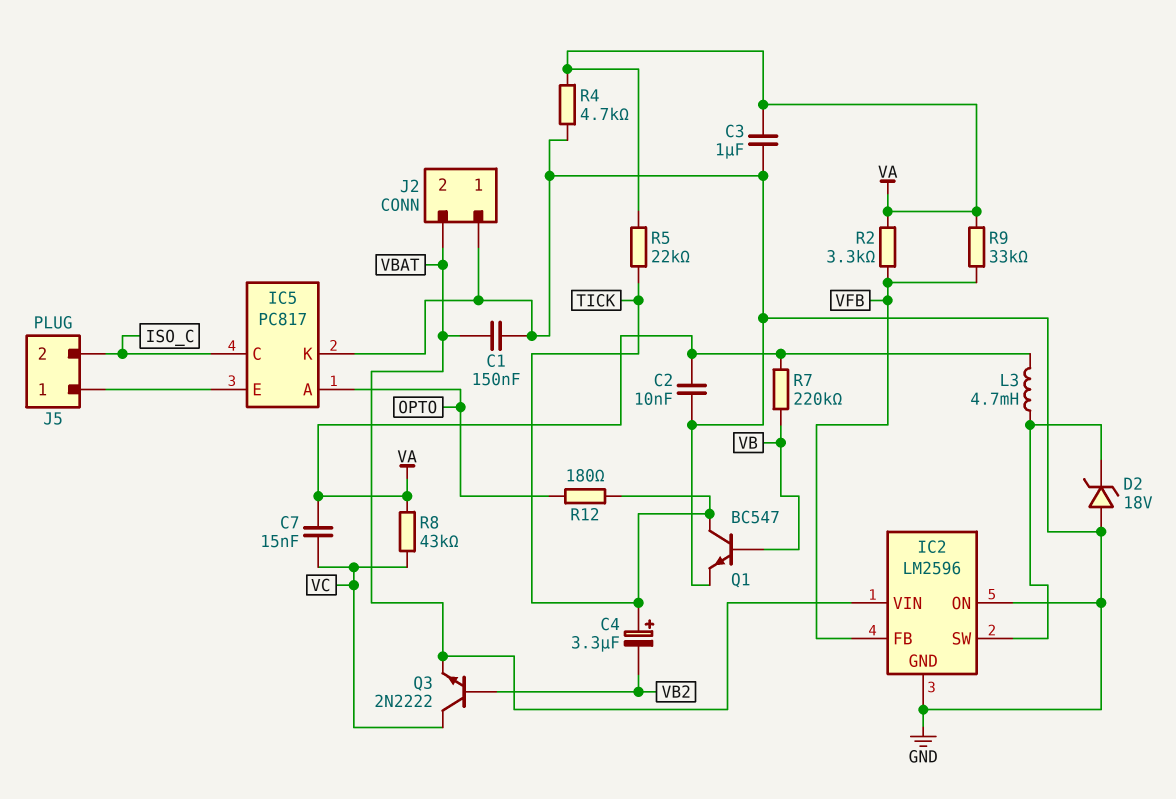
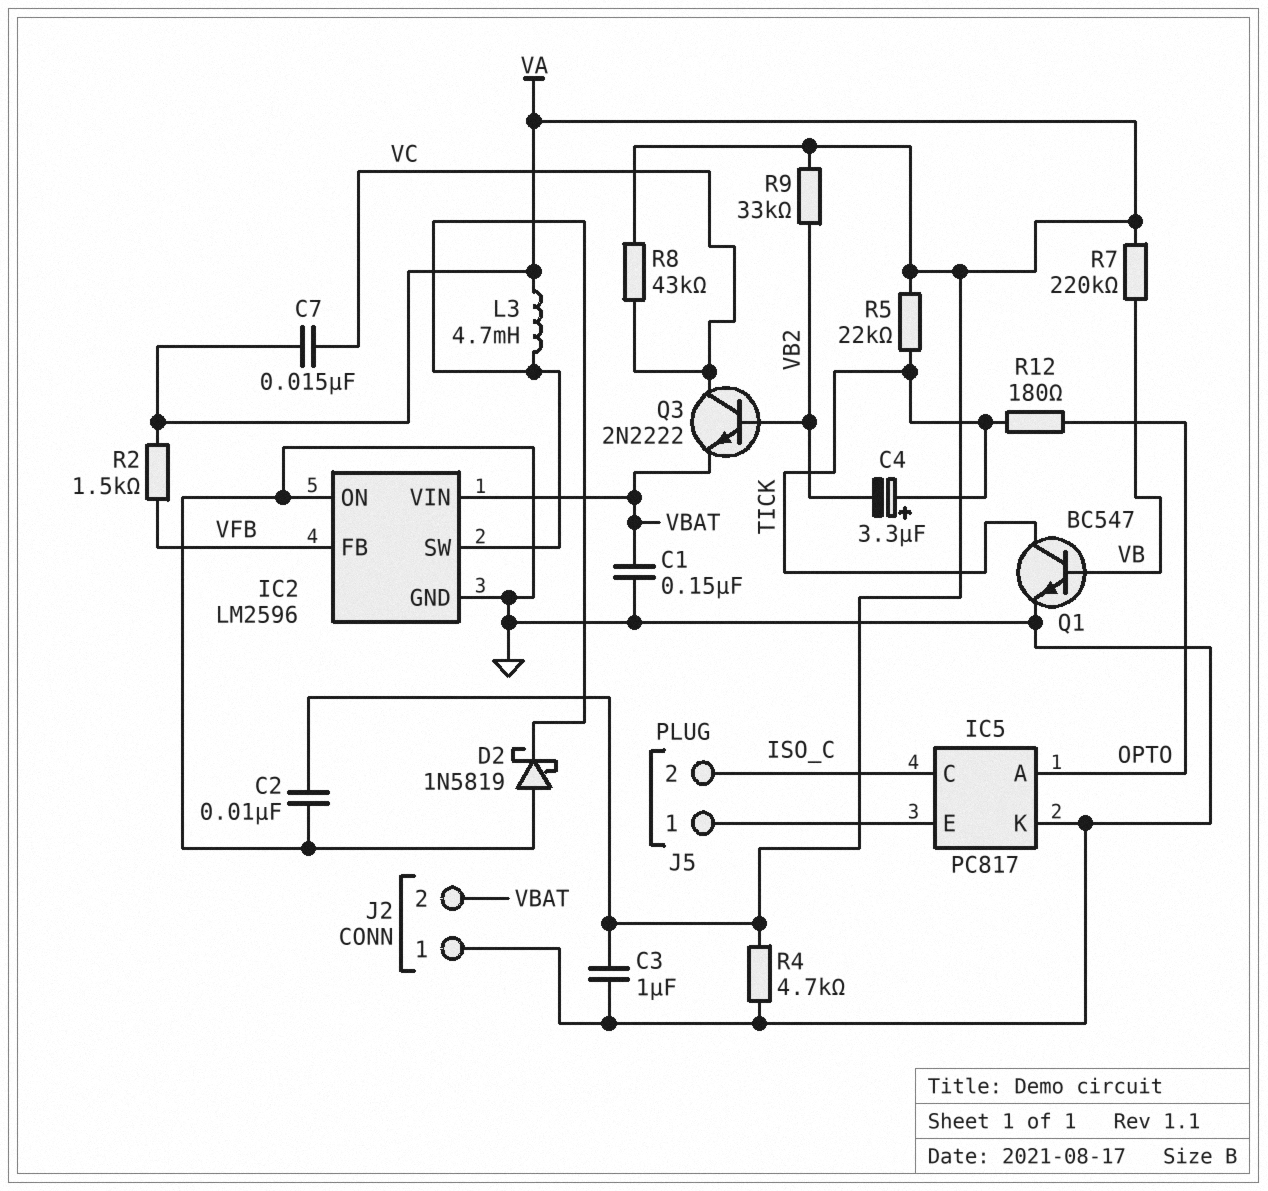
D2: zener 18V (A GND, K IC2/SW) -> schottky 1N5819 (A GND, K IC2/SW)
R2: 3.3k (VA, VFB) -> 1.5k (VA, VFB)
R9: 33k (VA, VFB) -> 33k (VA, VB2)

